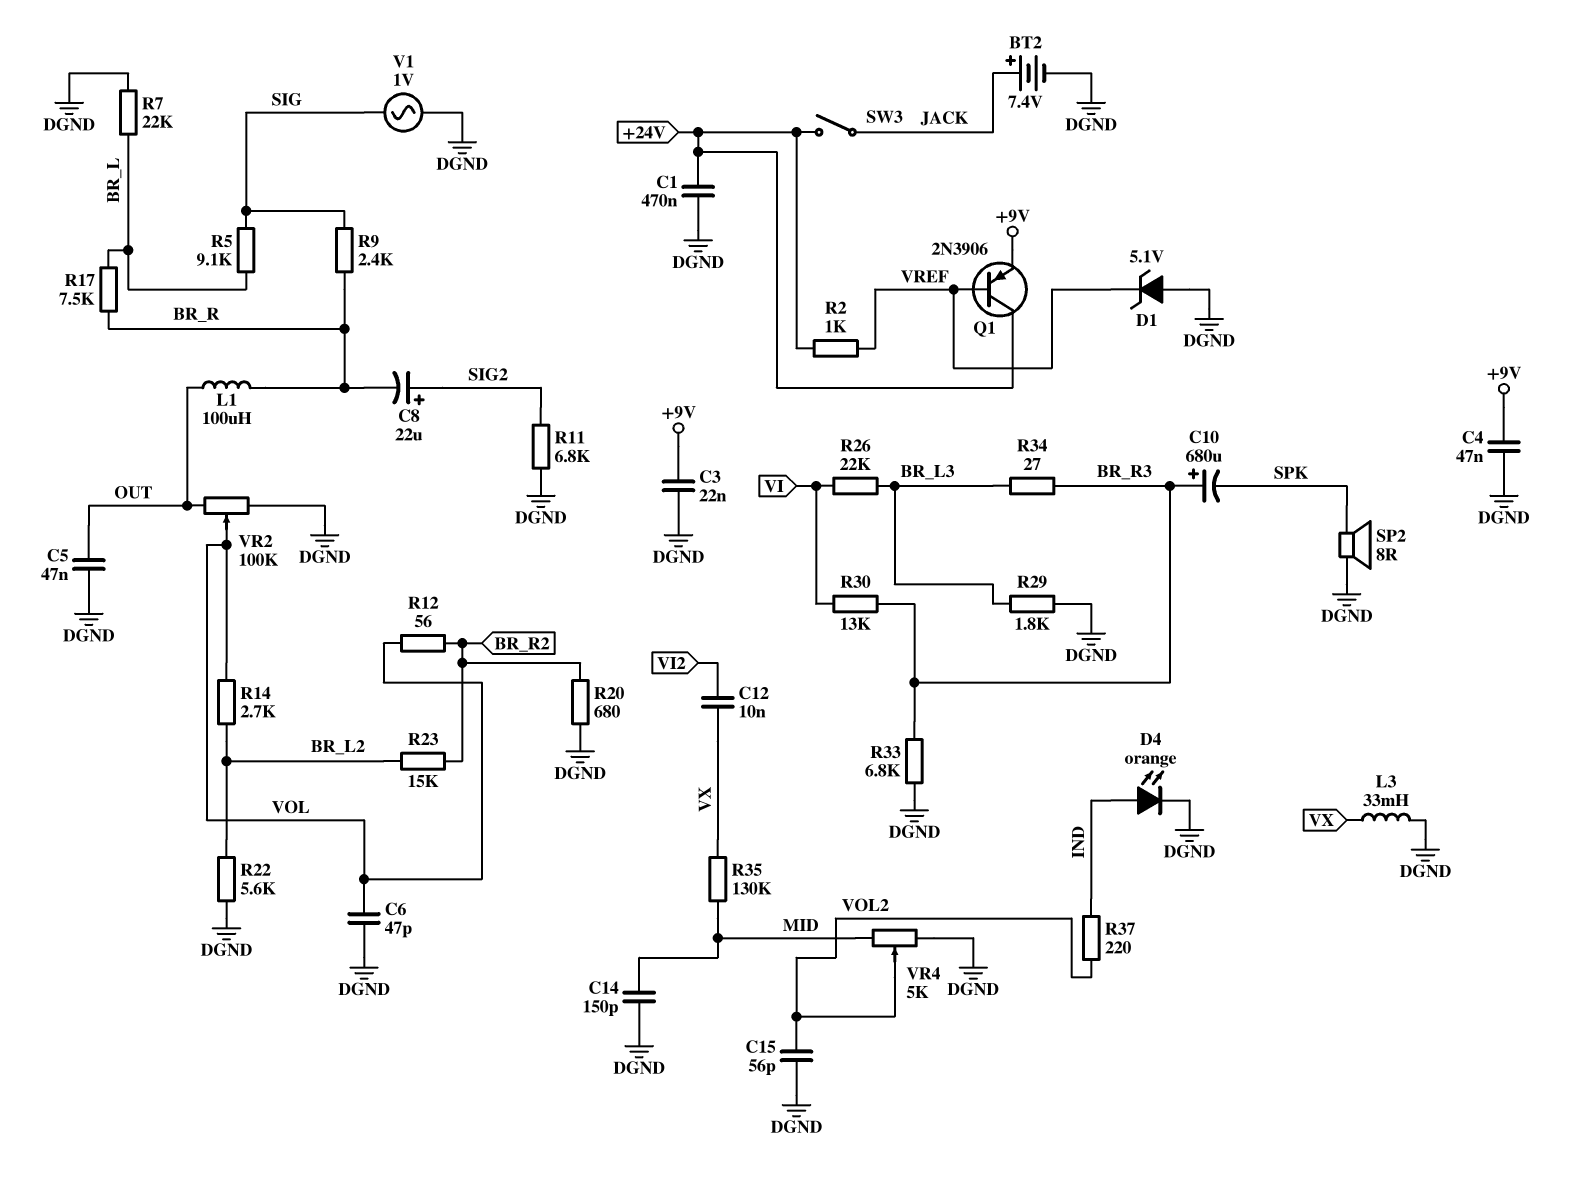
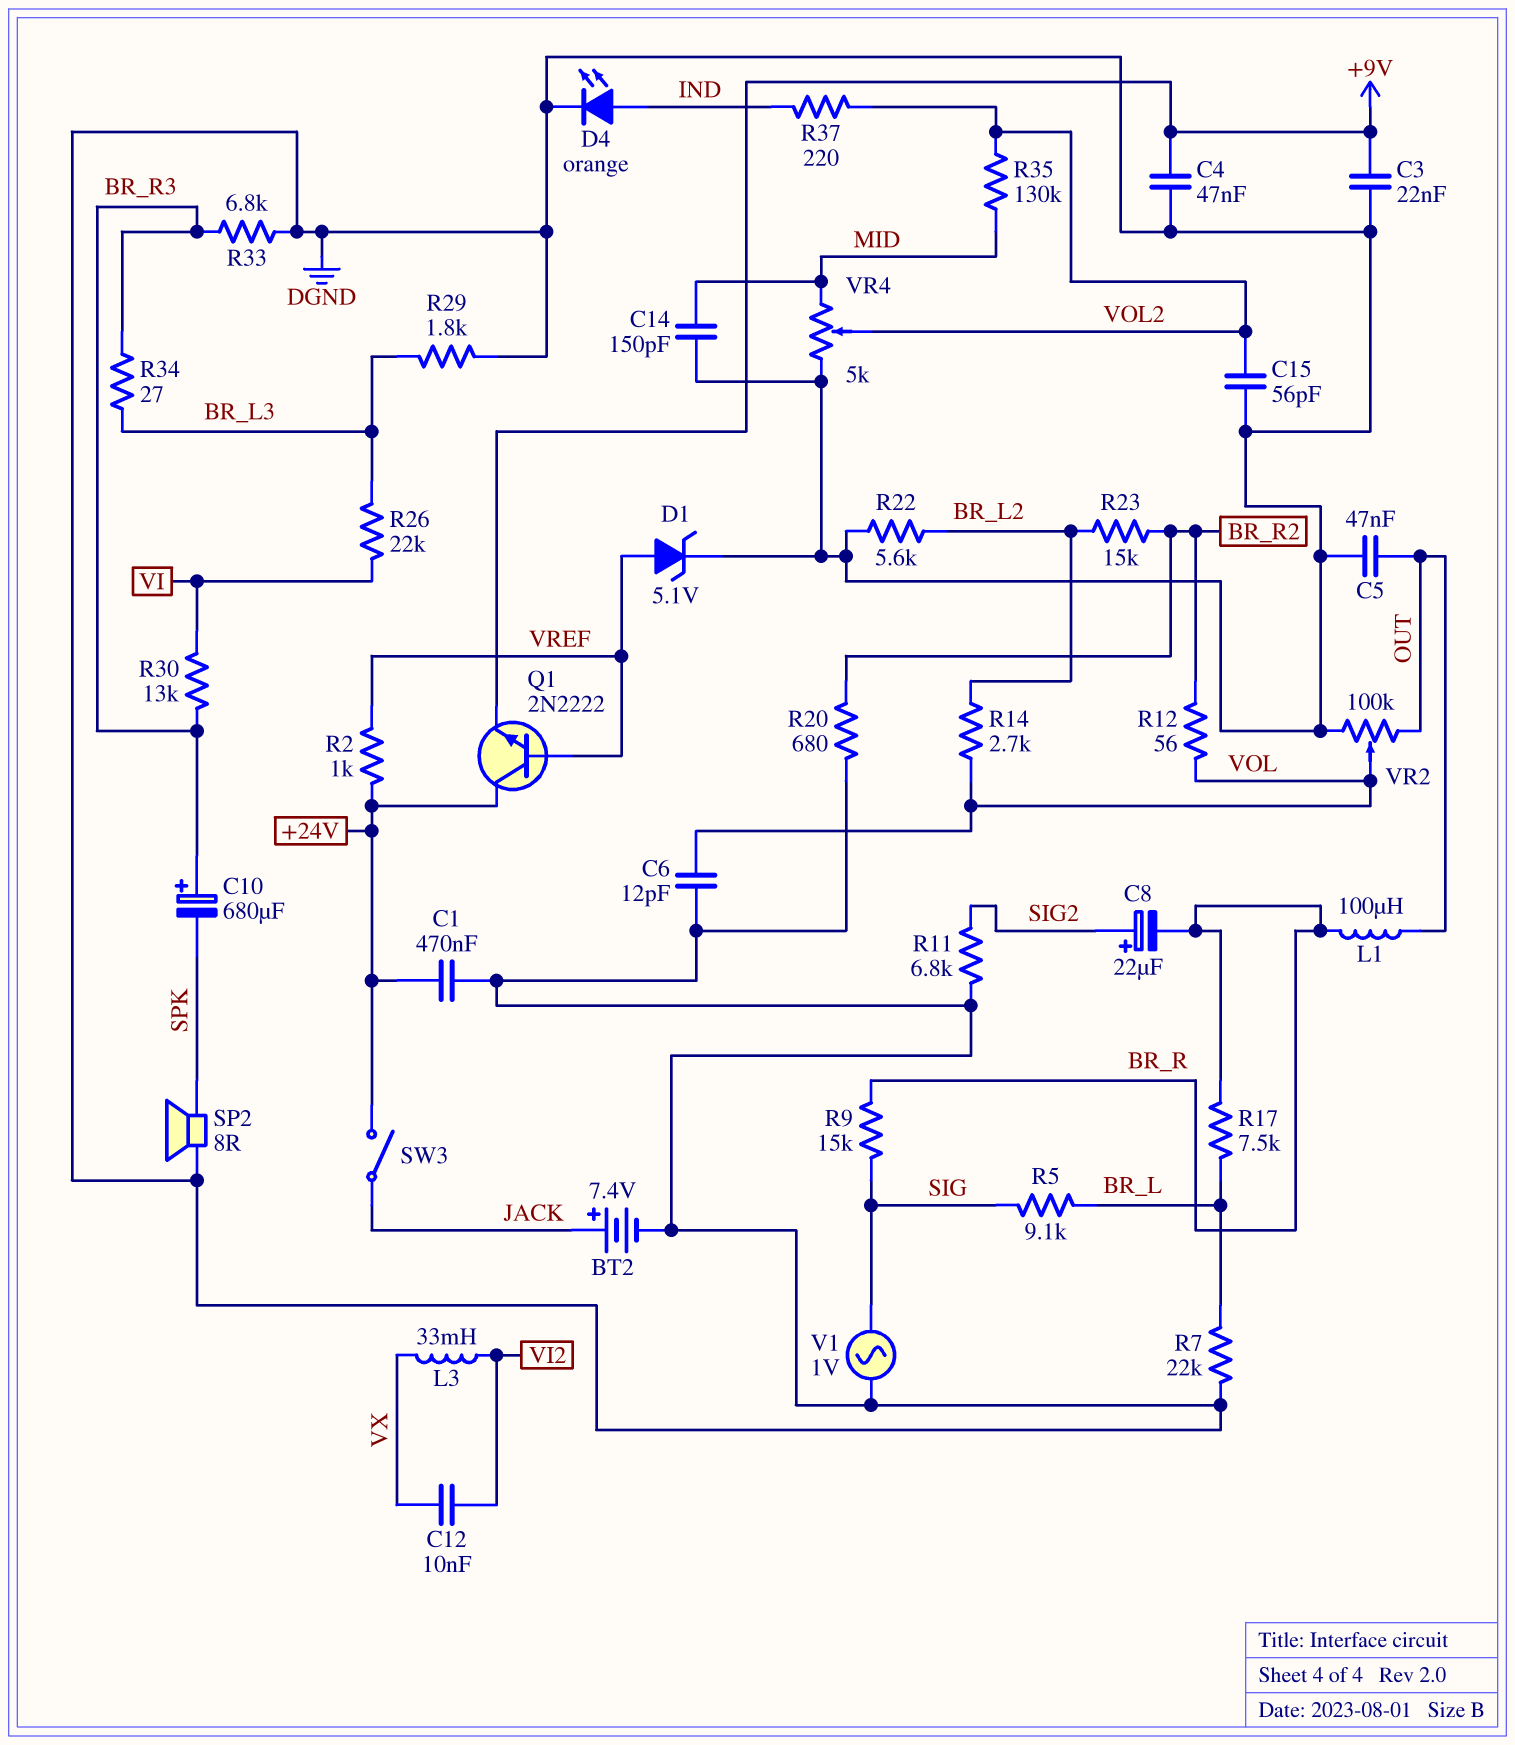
C6: 47pF (DGND, VOL) -> 12pF (DGND, VOL)
D1: zener 5.1V (A DGND, K VREF) -> zener 5.1V (A VREF, K DGND)
L3: 33mH (DGND, VX) -> 33mH (VI2, VX)
Q1: PNP 2N3906 (B VREF, C +24V, E +9V) -> NPN 2N2222 (B VREF, C +24V, E +9V)
R9: 2.4k (BR_R, SIG) -> 15k (BR_R, SIG)
R35: 130k (MID, VX) -> 130k (MID, VOL2)

